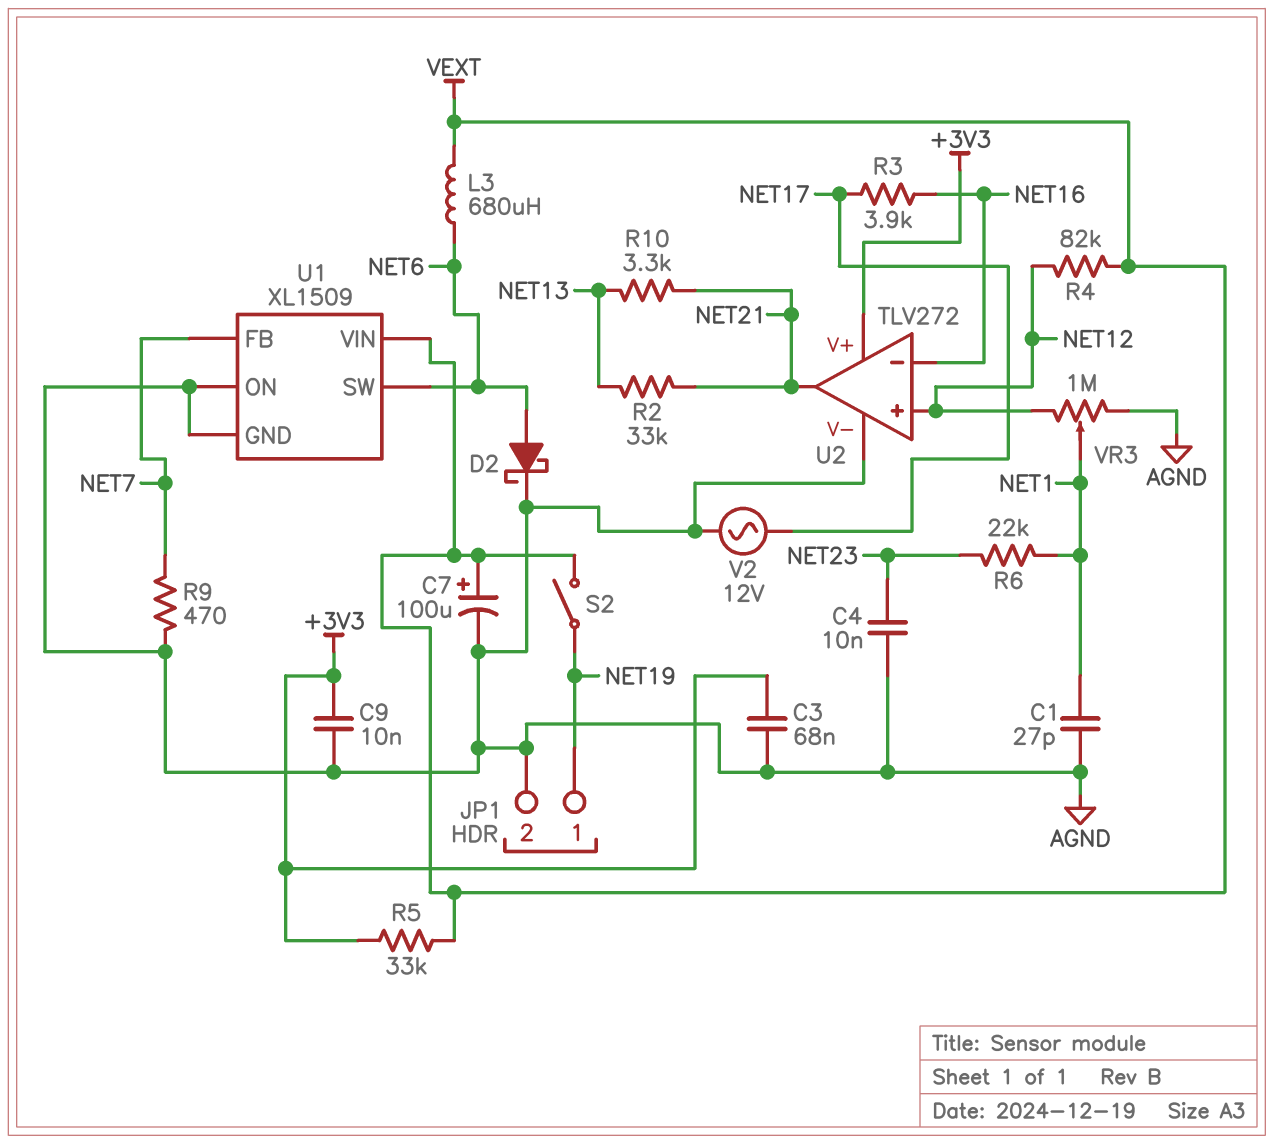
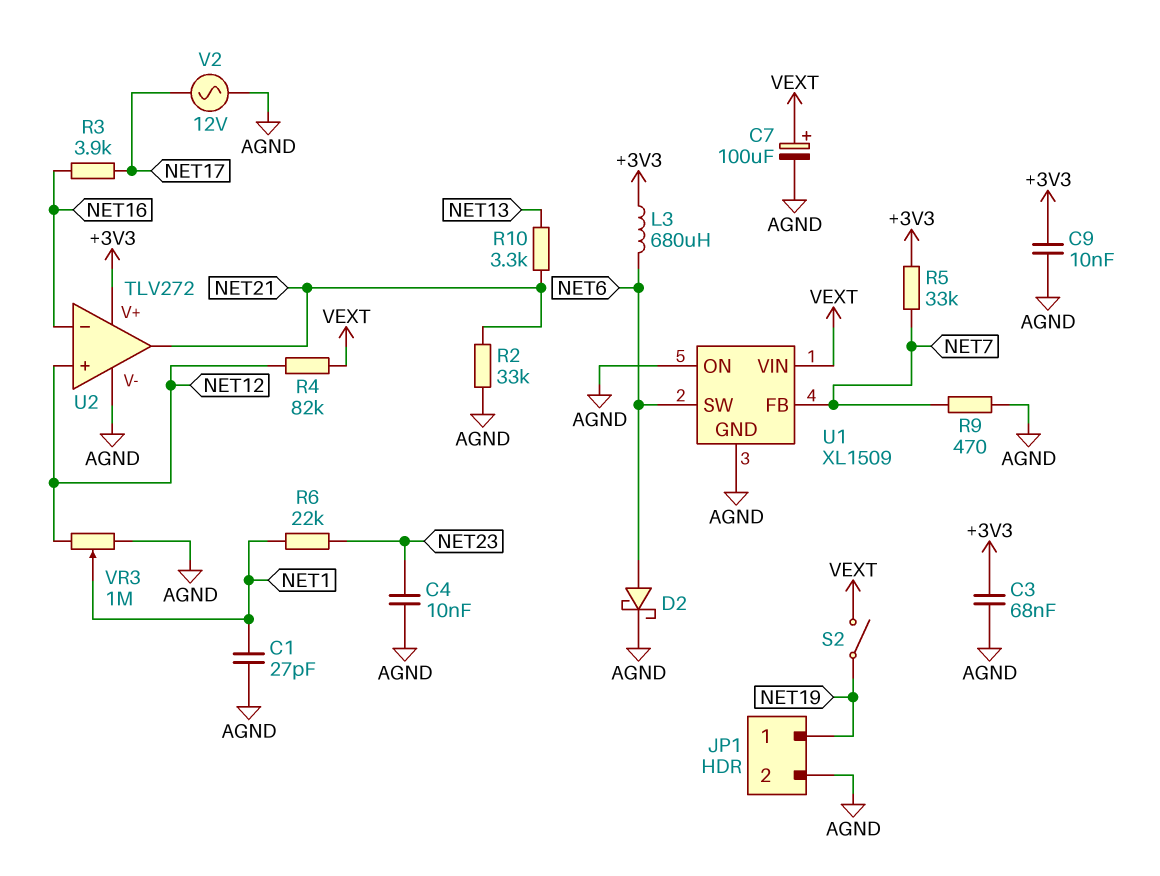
L3: 680uH (NET6, VEXT) -> 680uH (+3V3, NET6)
R2: 33k (NET13, NET21) -> 33k (AGND, NET21)
R5: 33k (+3V3, VEXT) -> 33k (+3V3, NET7)

